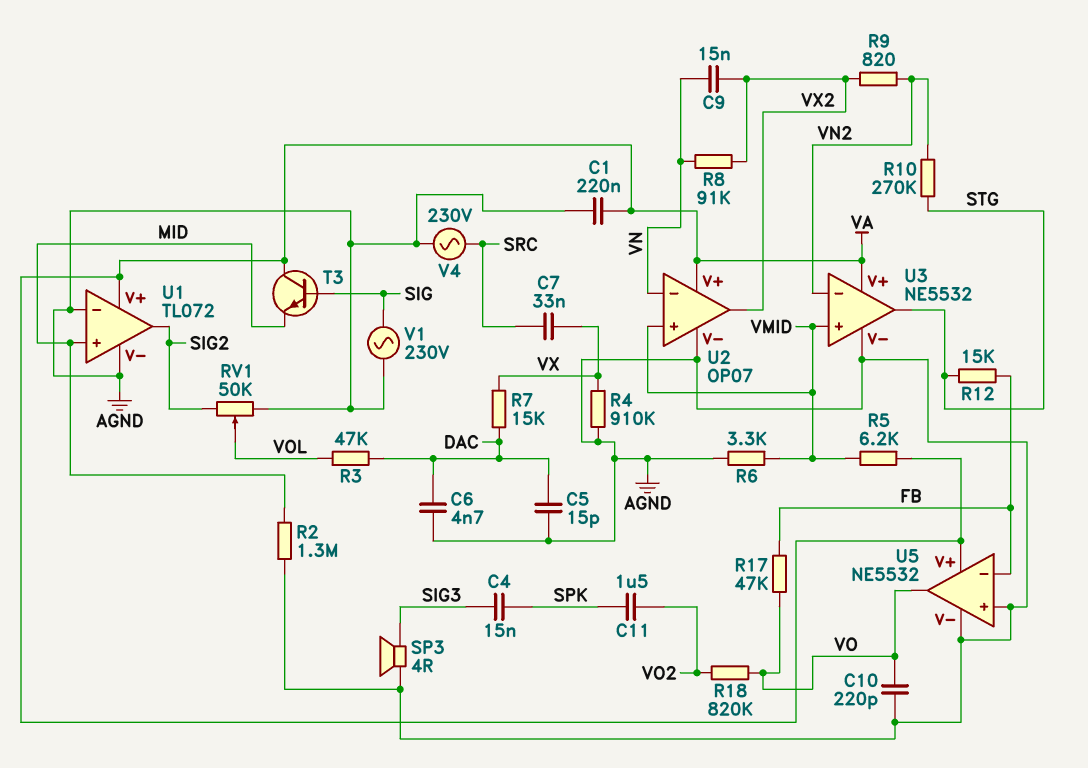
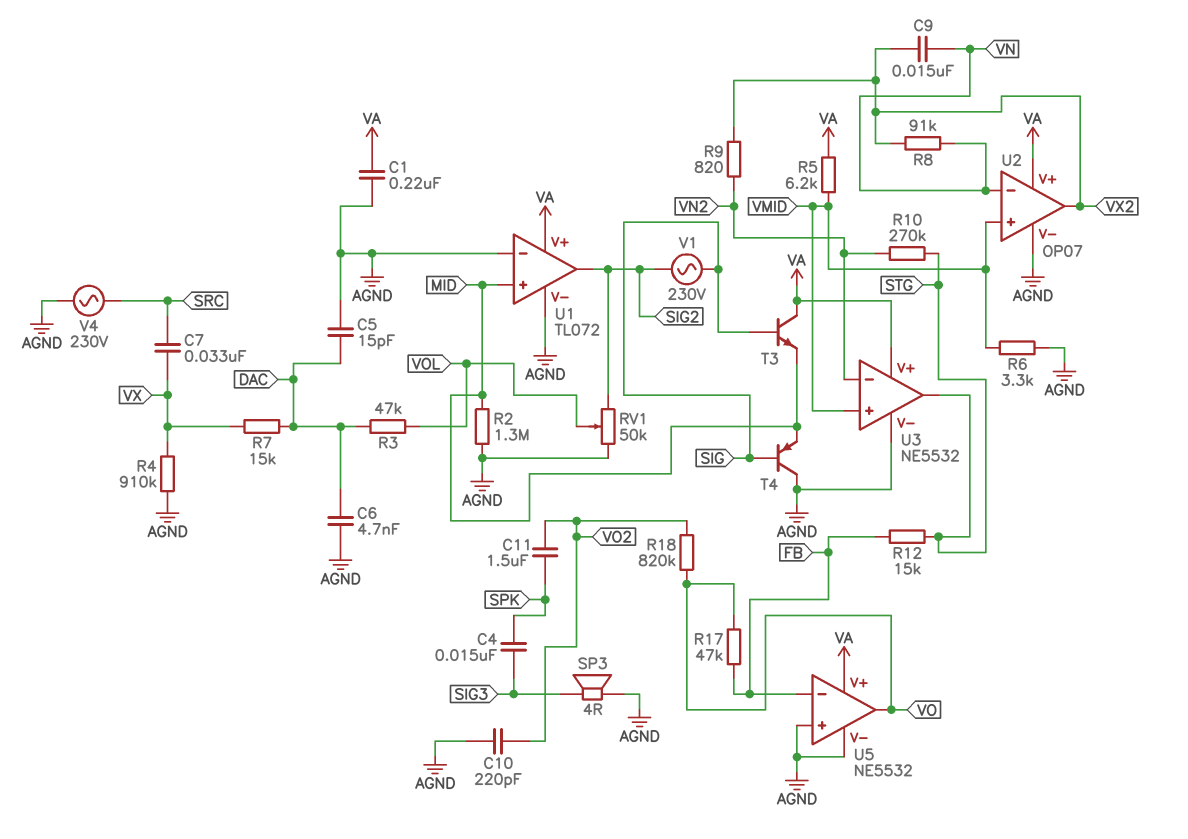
C10: 220pF (AGND, VO) -> 220pF (AGND, VO2)
T4: none -> PNP (B SIG, C AGND, E MID)
V1: AC 230V (AGND, SIG) -> AC 230V (SIG, SIG2)

